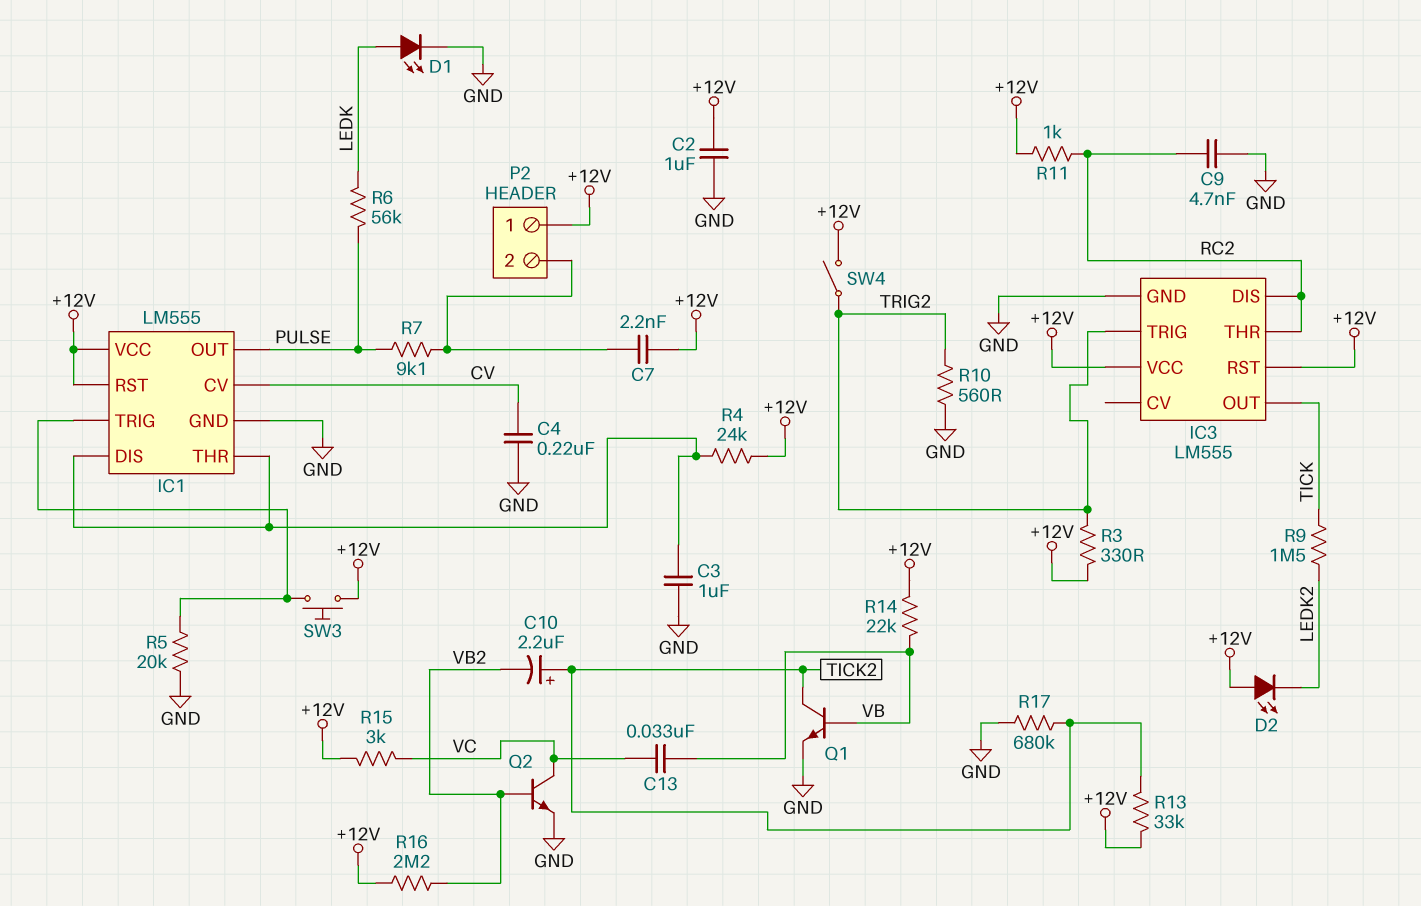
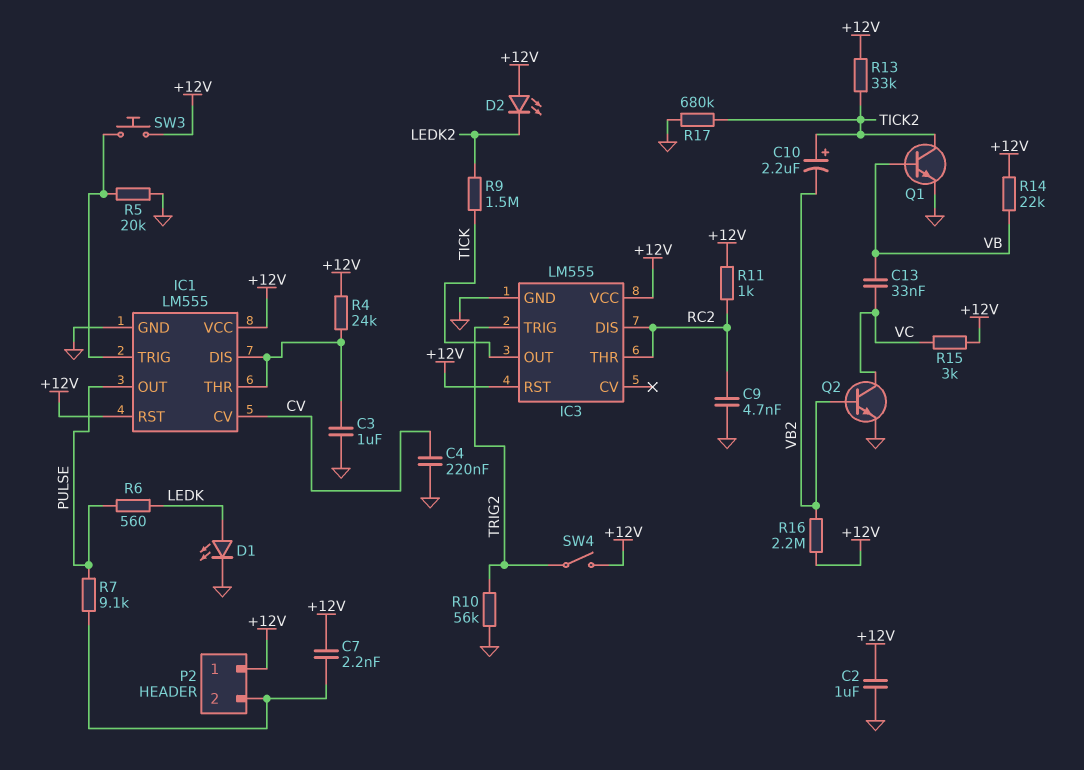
R3: 330 (+12V, TRIG2) -> none
R6: 56k (LEDK, PULSE) -> 560 (LEDK, PULSE)
R10: 560 (GND, TRIG2) -> 56k (GND, TRIG2)

